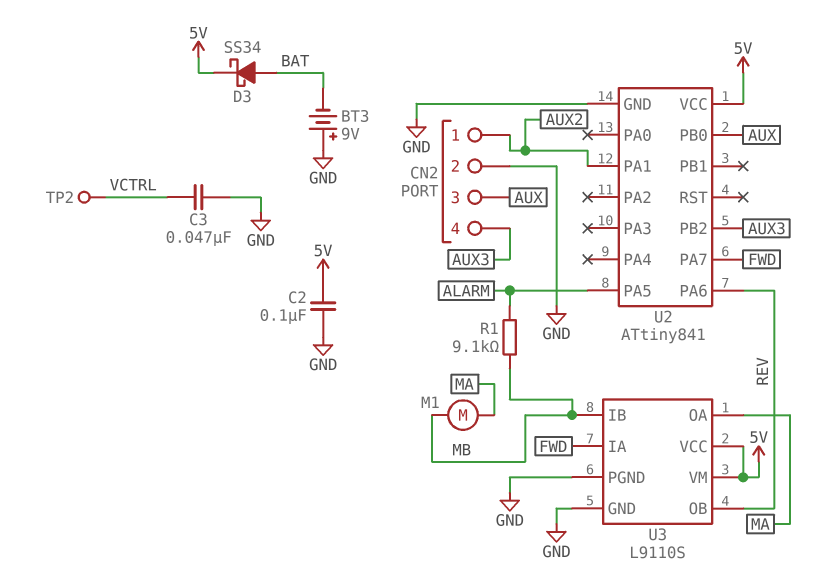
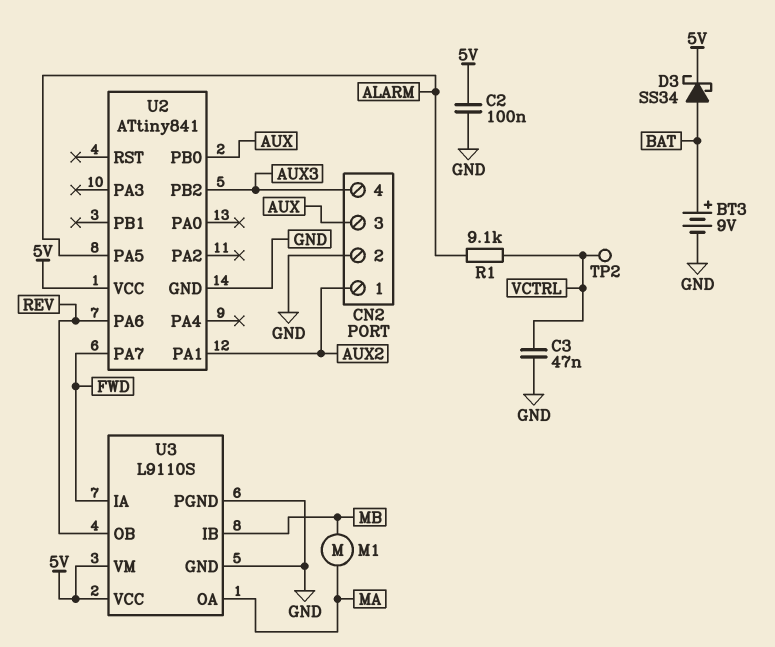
BT3: 9V (plus GND, minus BAT) -> 9V (plus BAT, minus GND)
R1: 9.1k (ALARM, MB) -> 9.1k (ALARM, VCTRL)

